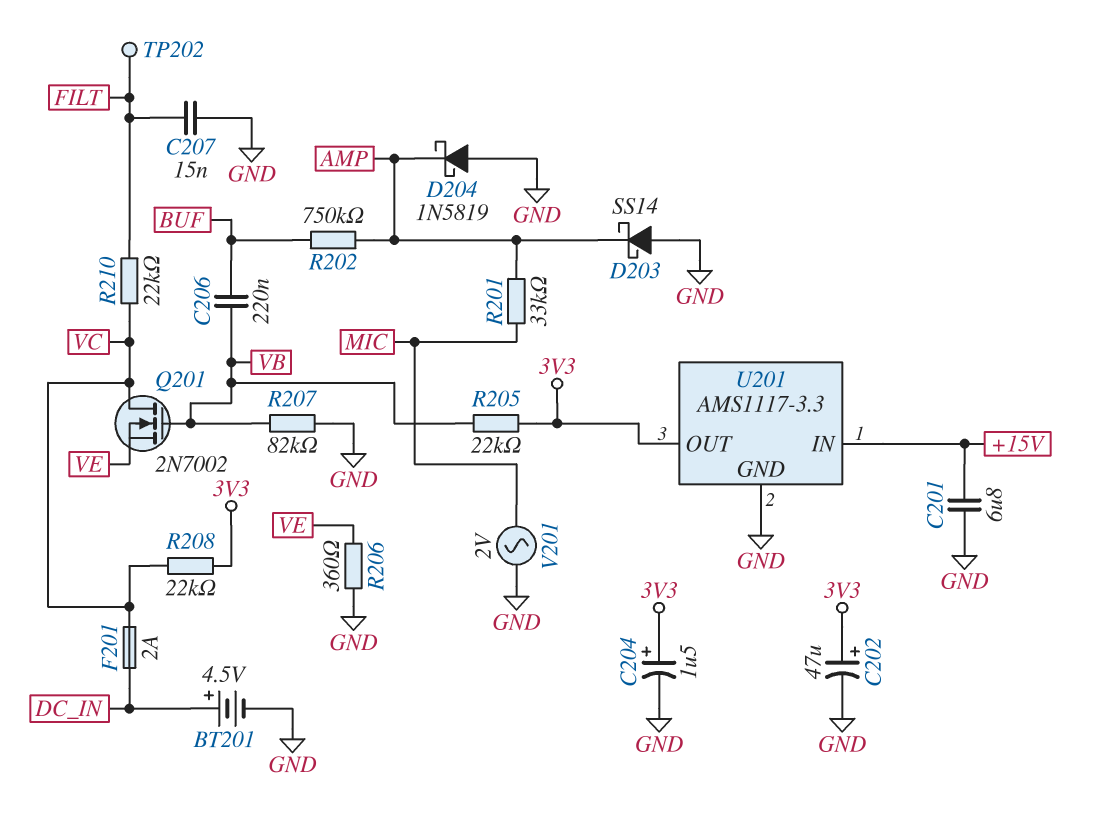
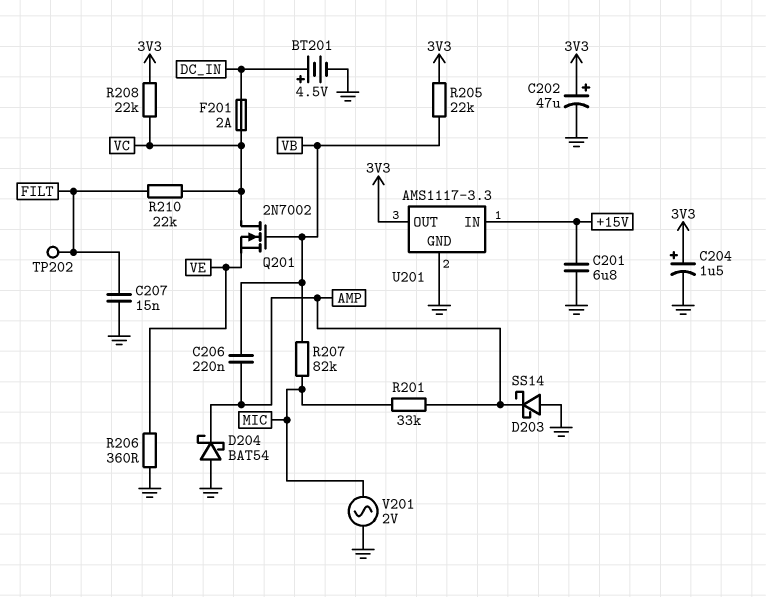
C206: 220nF (BUF, VB) -> 220nF (AMP, VB)
D204: schottky 1N5819 (A GND, K AMP) -> schottky BAT54 (A GND, K AMP)
R202: 750k (AMP, BUF) -> none
R207: 82k (GND, VB) -> 82k (MIC, VB)

